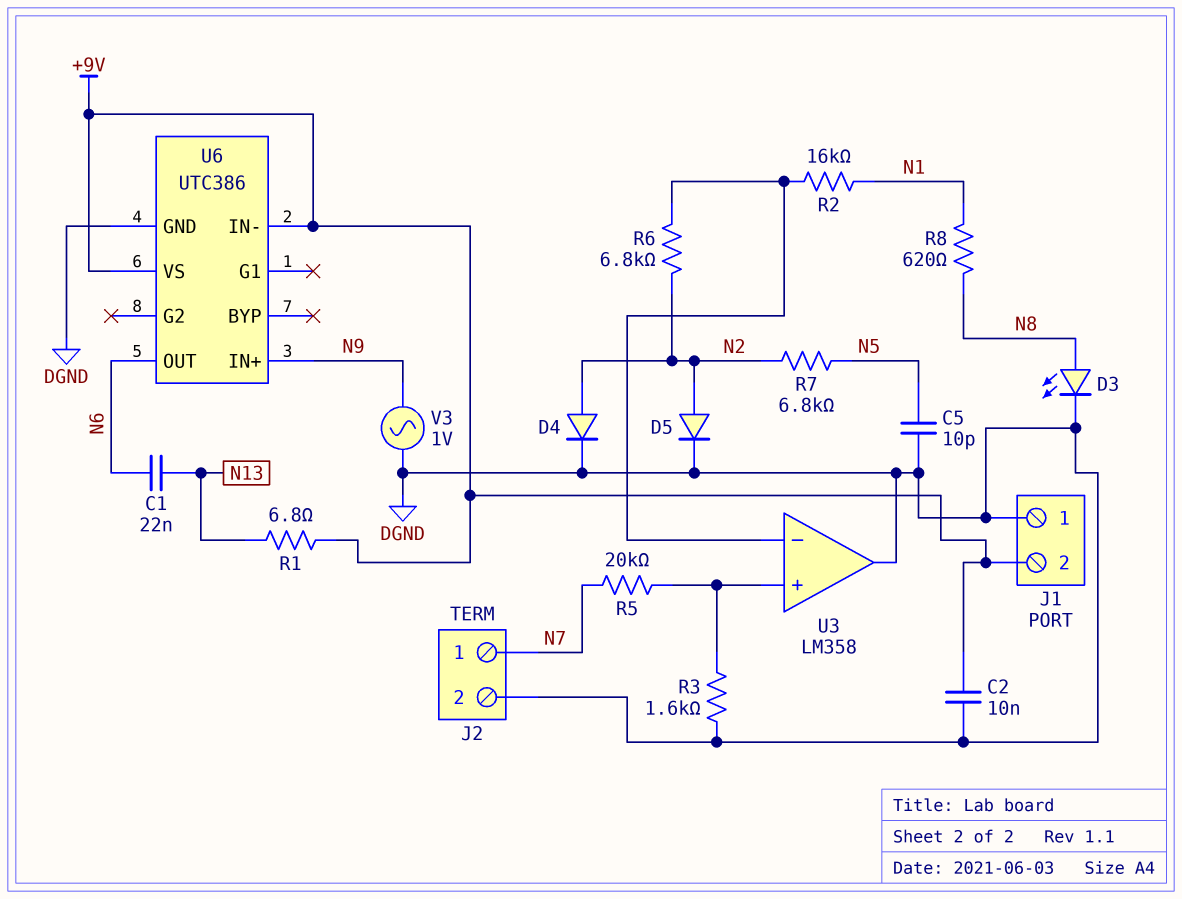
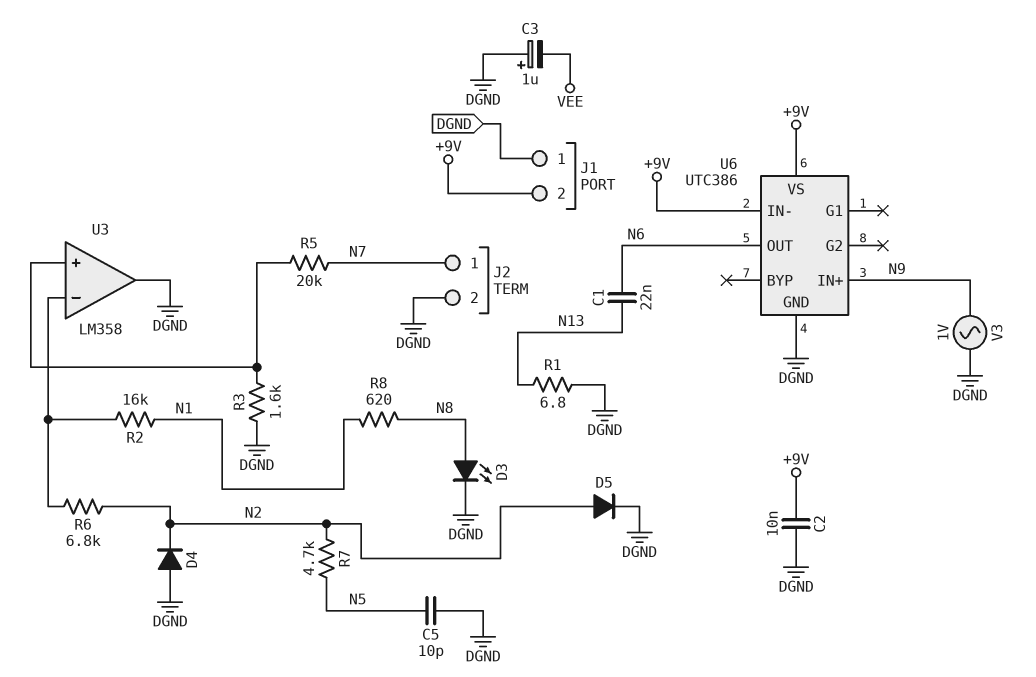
C3: none -> 1uF (plus DGND, minus VEE)
D4: diode (A N2, K DGND) -> diode (A DGND, K N2)
R1: 6.8 (+9V, N13) -> 6.8 (DGND, N13)
R7: 6.8k (N2, N5) -> 4.7k (N2, N5)

